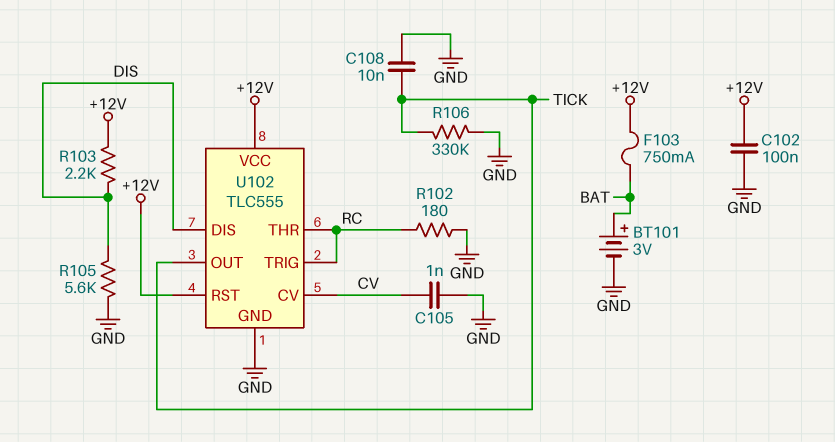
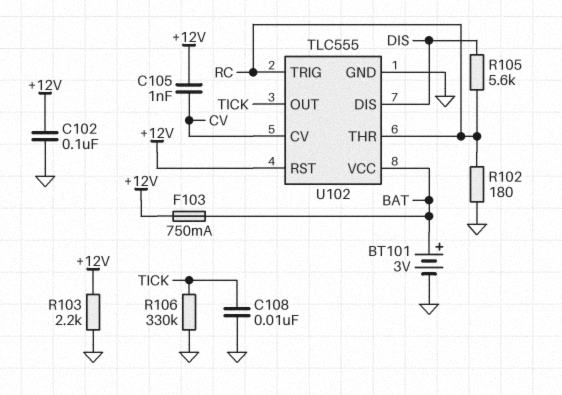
C105: 1nF (CV, GND) -> 1nF (+12V, CV)
R103: 2.2k (+12V, DIS) -> 2.2k (+12V, GND)
R105: 5.6k (DIS, GND) -> 5.6k (DIS, RC)
U102 pin VCC: +12V -> BAT

